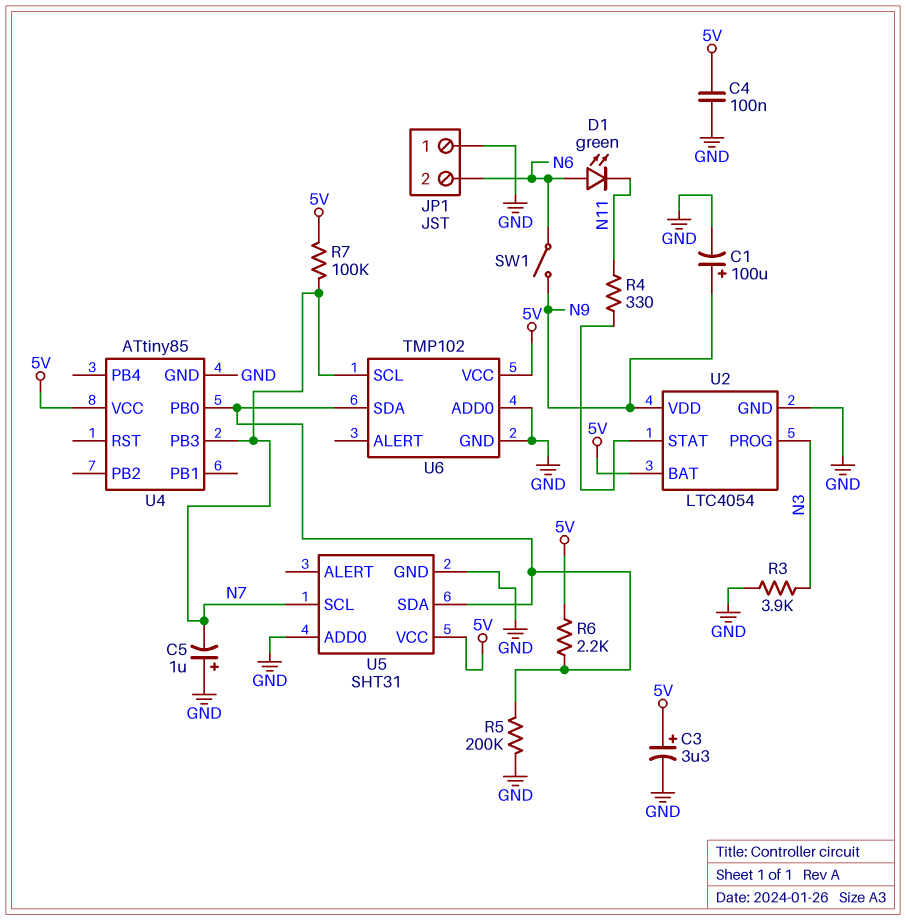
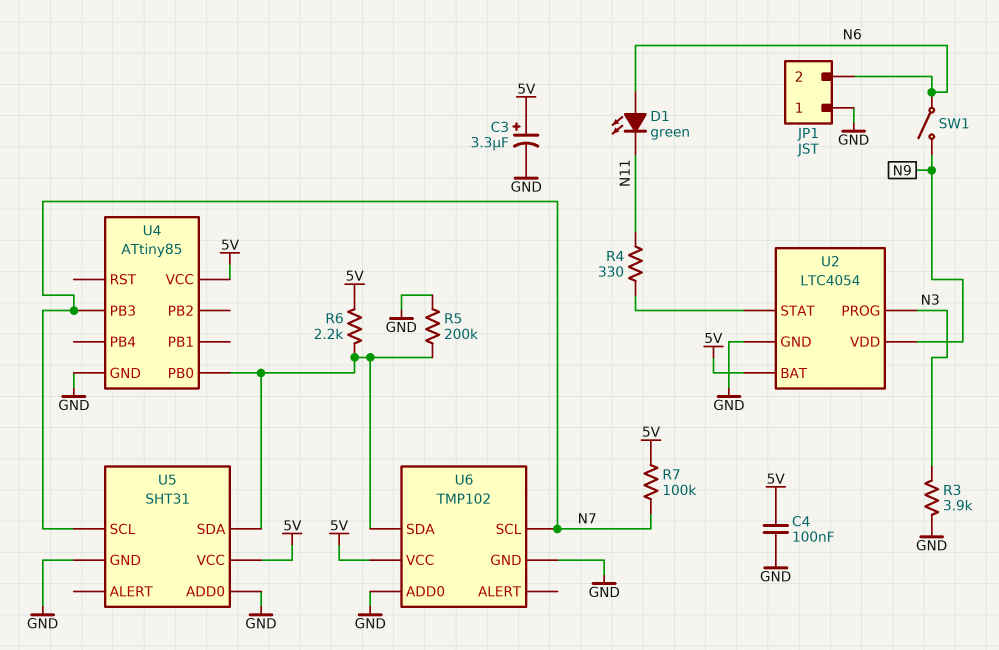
C1: 100uF (plus N9, minus GND) -> none
C5: 1uF (plus GND, minus N7) -> none

